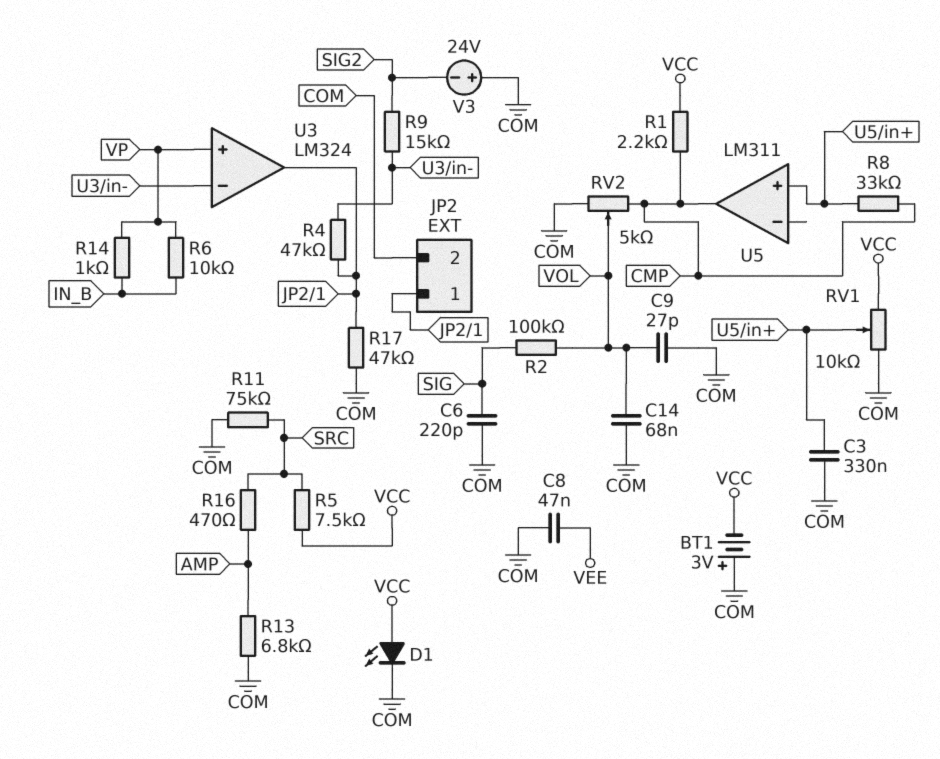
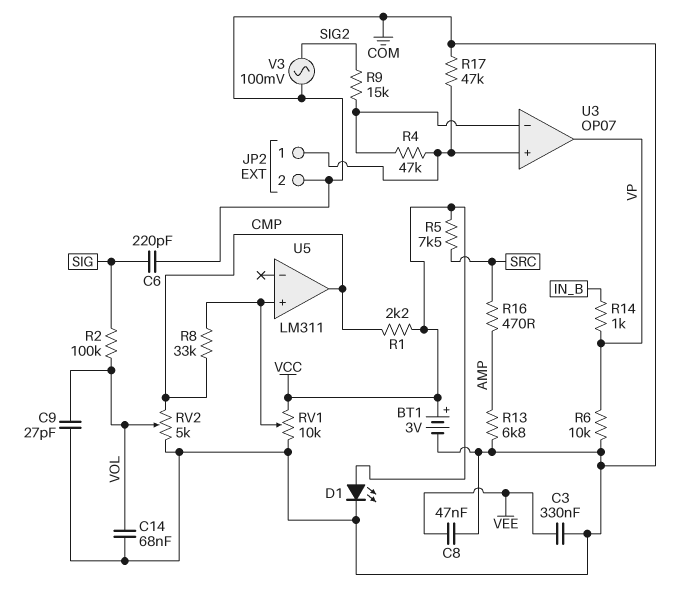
BT1: 3V (plus COM, minus VCC) -> 3V (plus VCC, minus COM)
C3: 330nF (COM, U5/in+) -> 330nF (COM, VEE)
R6: 10k (IN_B, VP) -> 10k (COM, VP)
R11: 75k (COM, SRC) -> none
U3: LM324 -> OP07
U3 pin in+: VP -> JP2/1
U3 pin out: JP2/1 -> VP
V3: 24V (plus COM, minus SIG2) -> AC 100mV (COM, SIG2)

